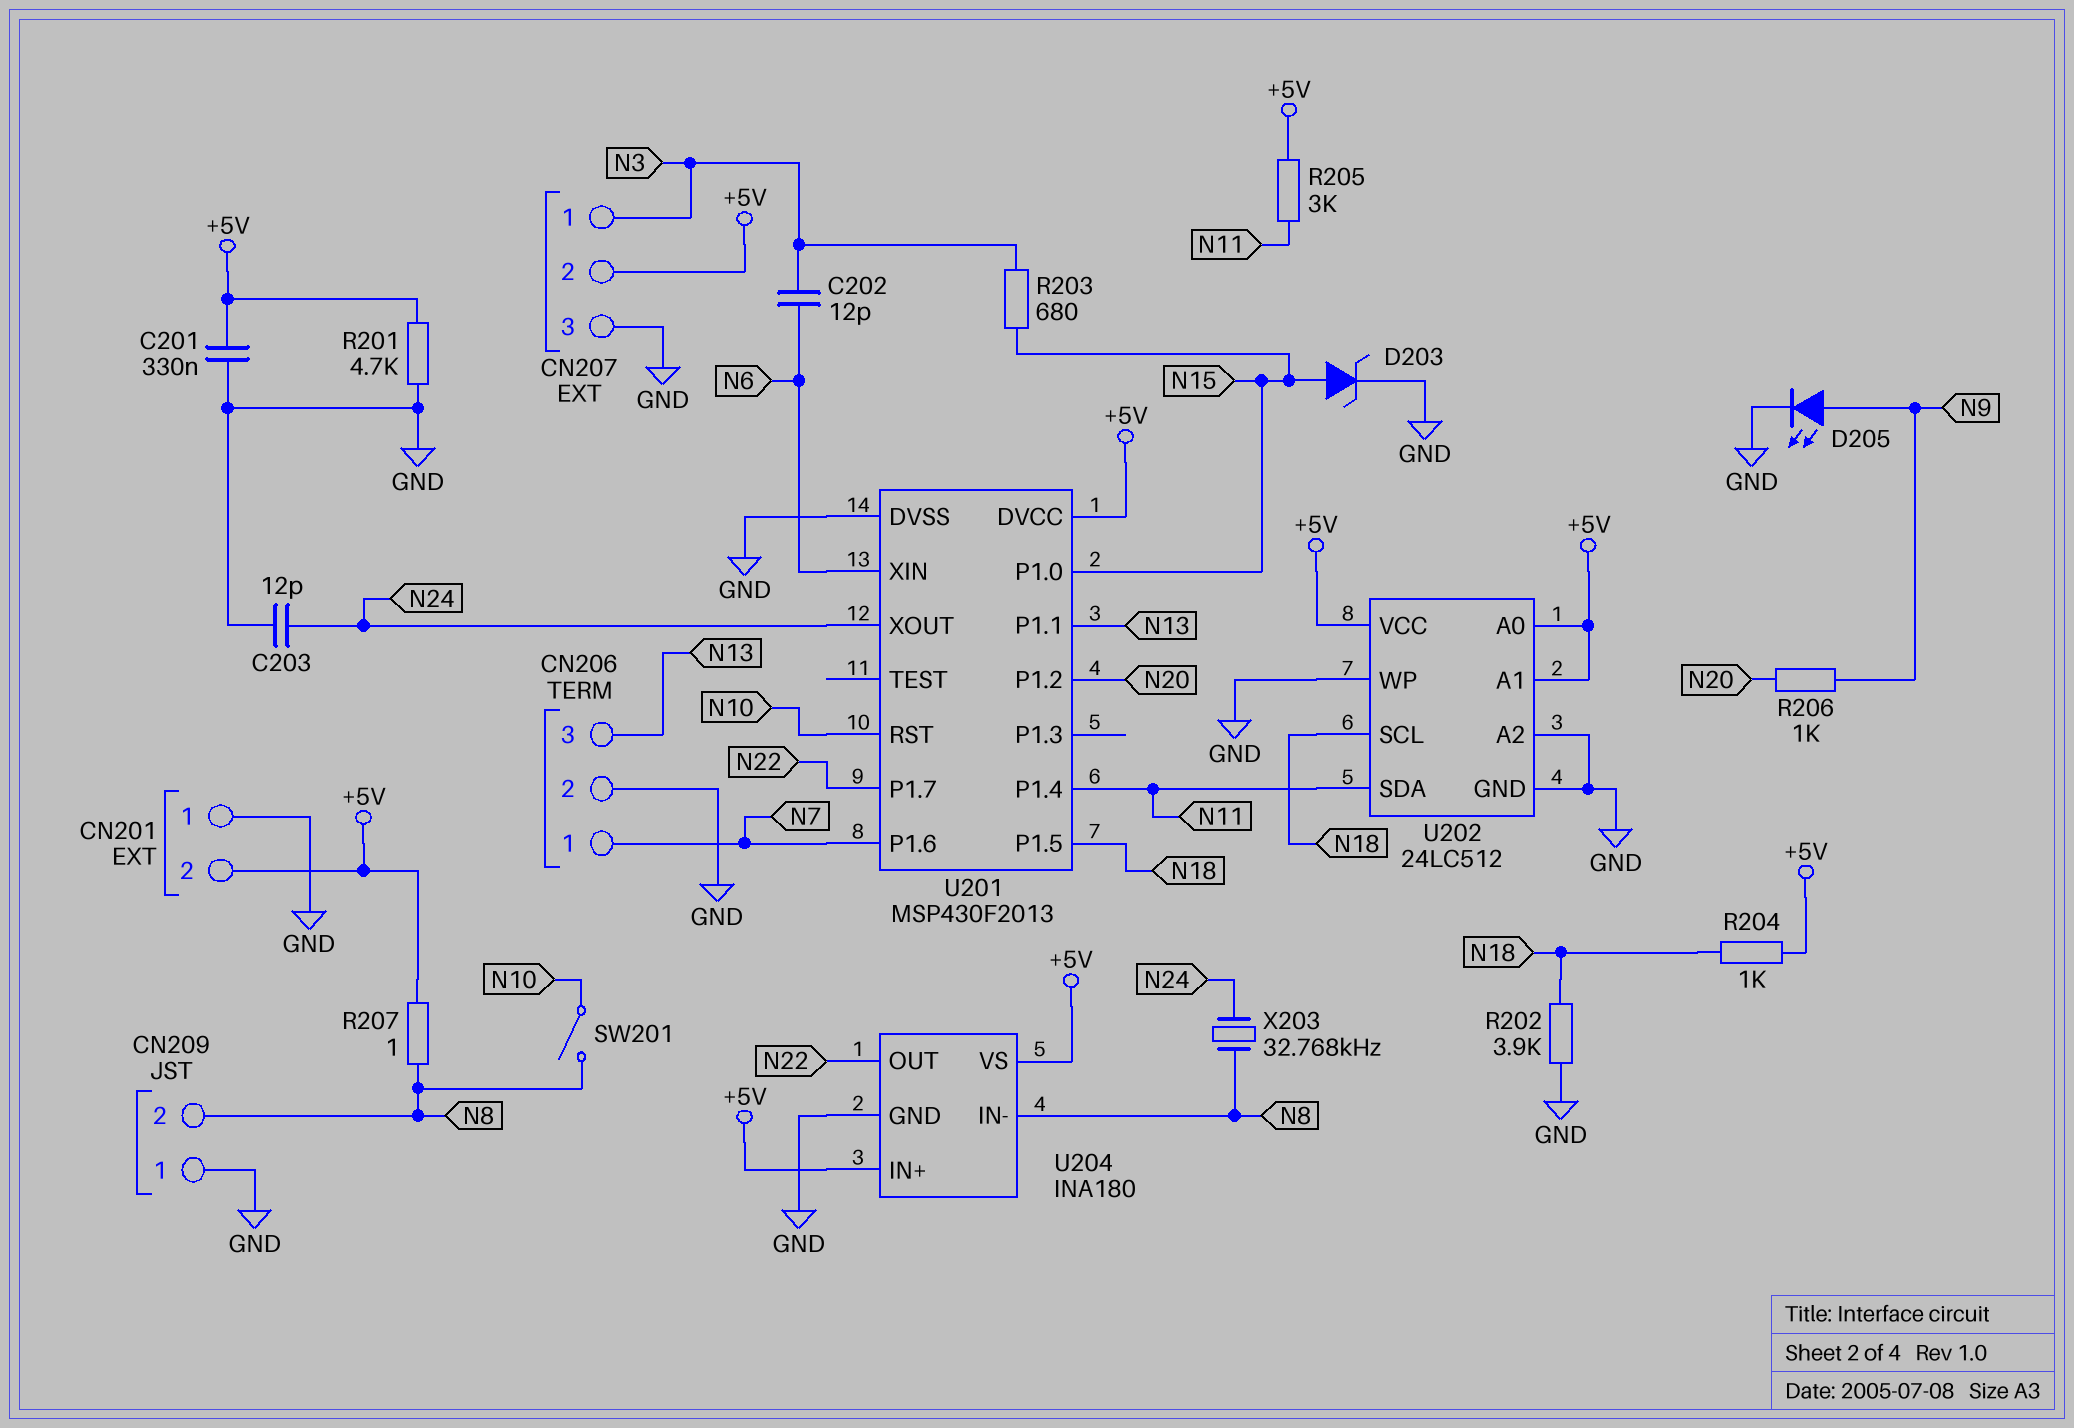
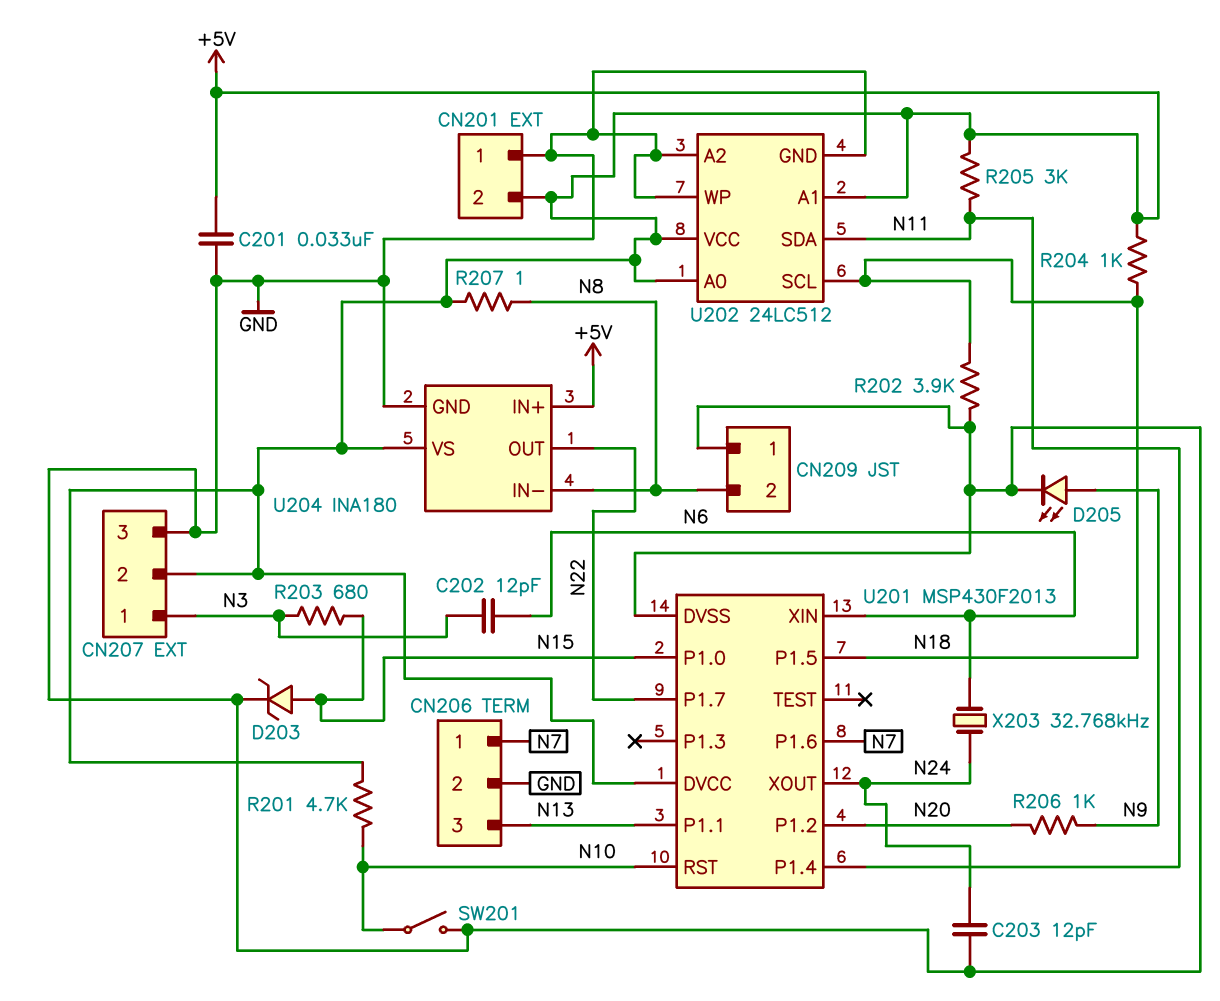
C201: 330nF (+5V, GND) -> 33nF (+5V, GND)
R201: 4.7k (+5V, GND) -> 4.7k (+5V, N10)
SW201: switch (N8, N10) -> switch (GND, N10)
X203: 32.768kHz (N8, N24) -> 32.768kHz (N6, N24)

